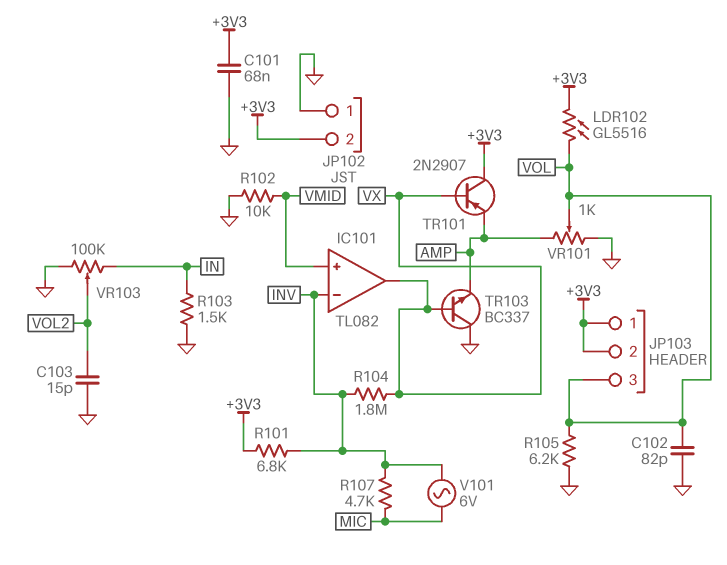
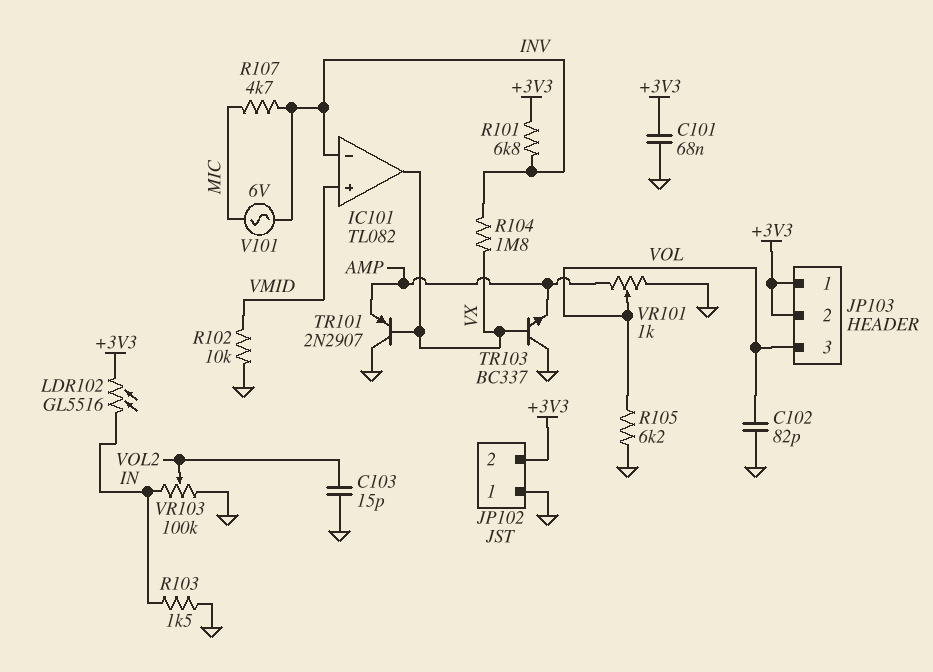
LDR102: GL5516 (+3V3, VOL) -> GL5516 (+3V3, IN)
TR101: PNP 2N2907 (B VX, C +3V3, E AMP) -> PNP 2N2907 (B VX, C GND, E AMP)

